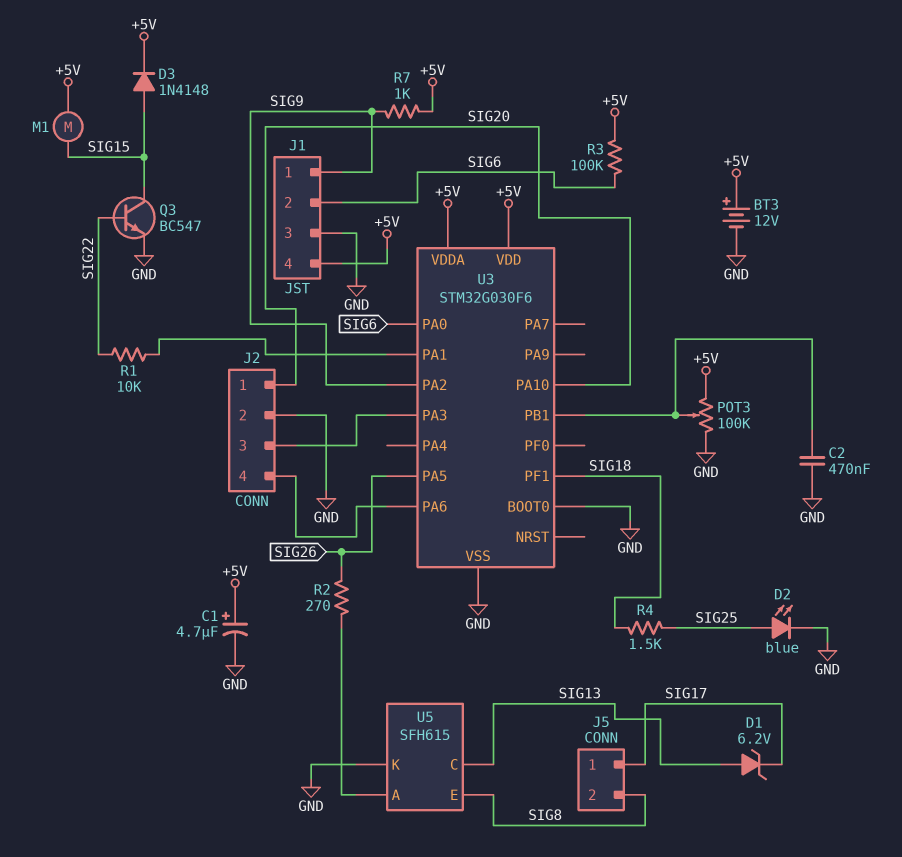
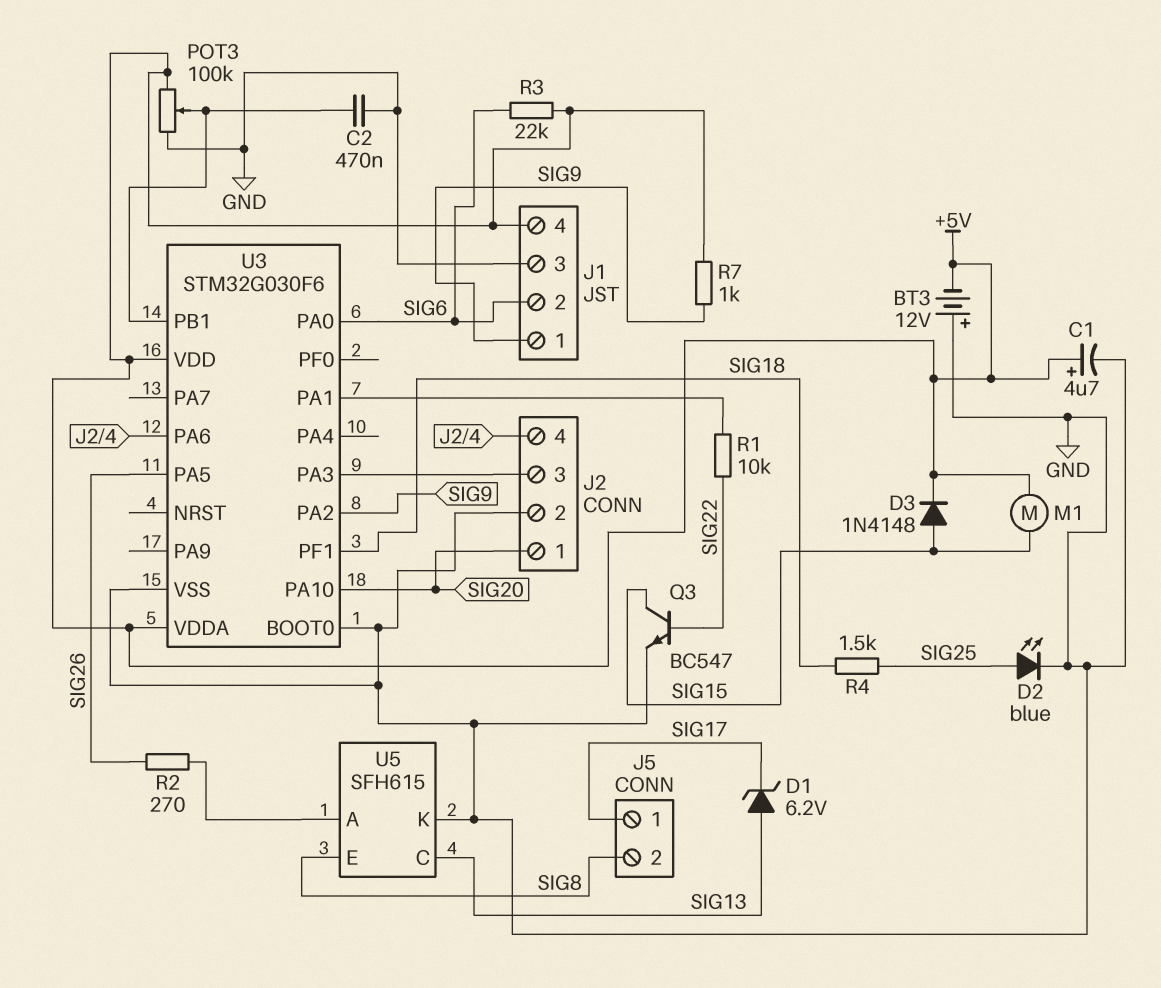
BT3: 12V (plus +5V, minus GND) -> 12V (plus GND, minus +5V)
R3: 100k (+5V, SIG6) -> 22k (+5V, SIG6)

